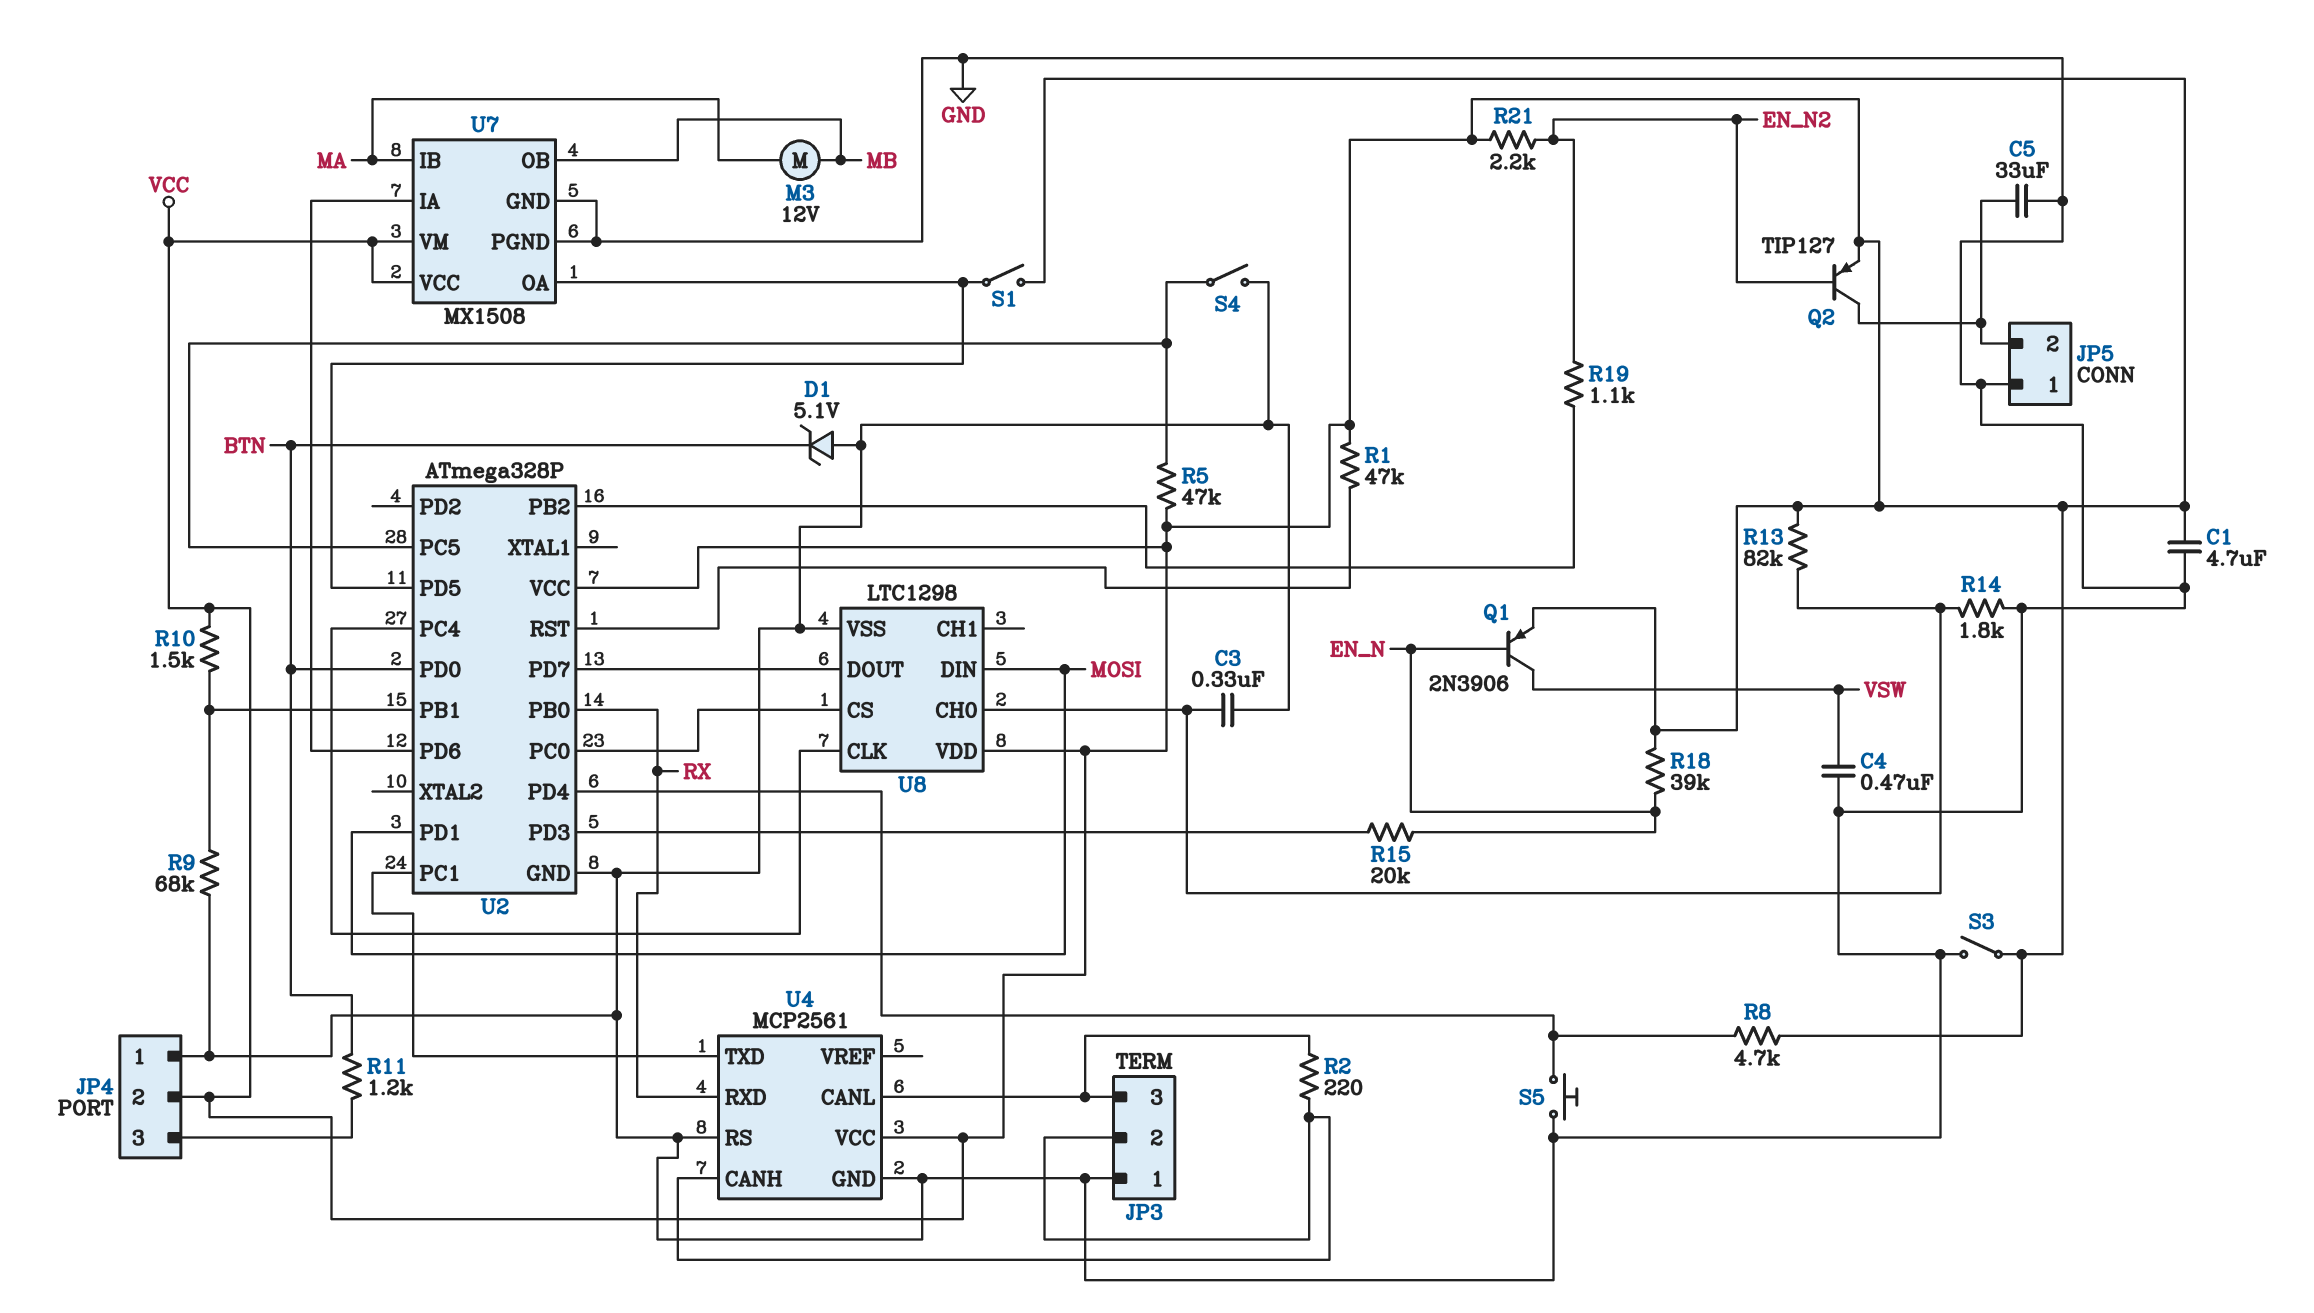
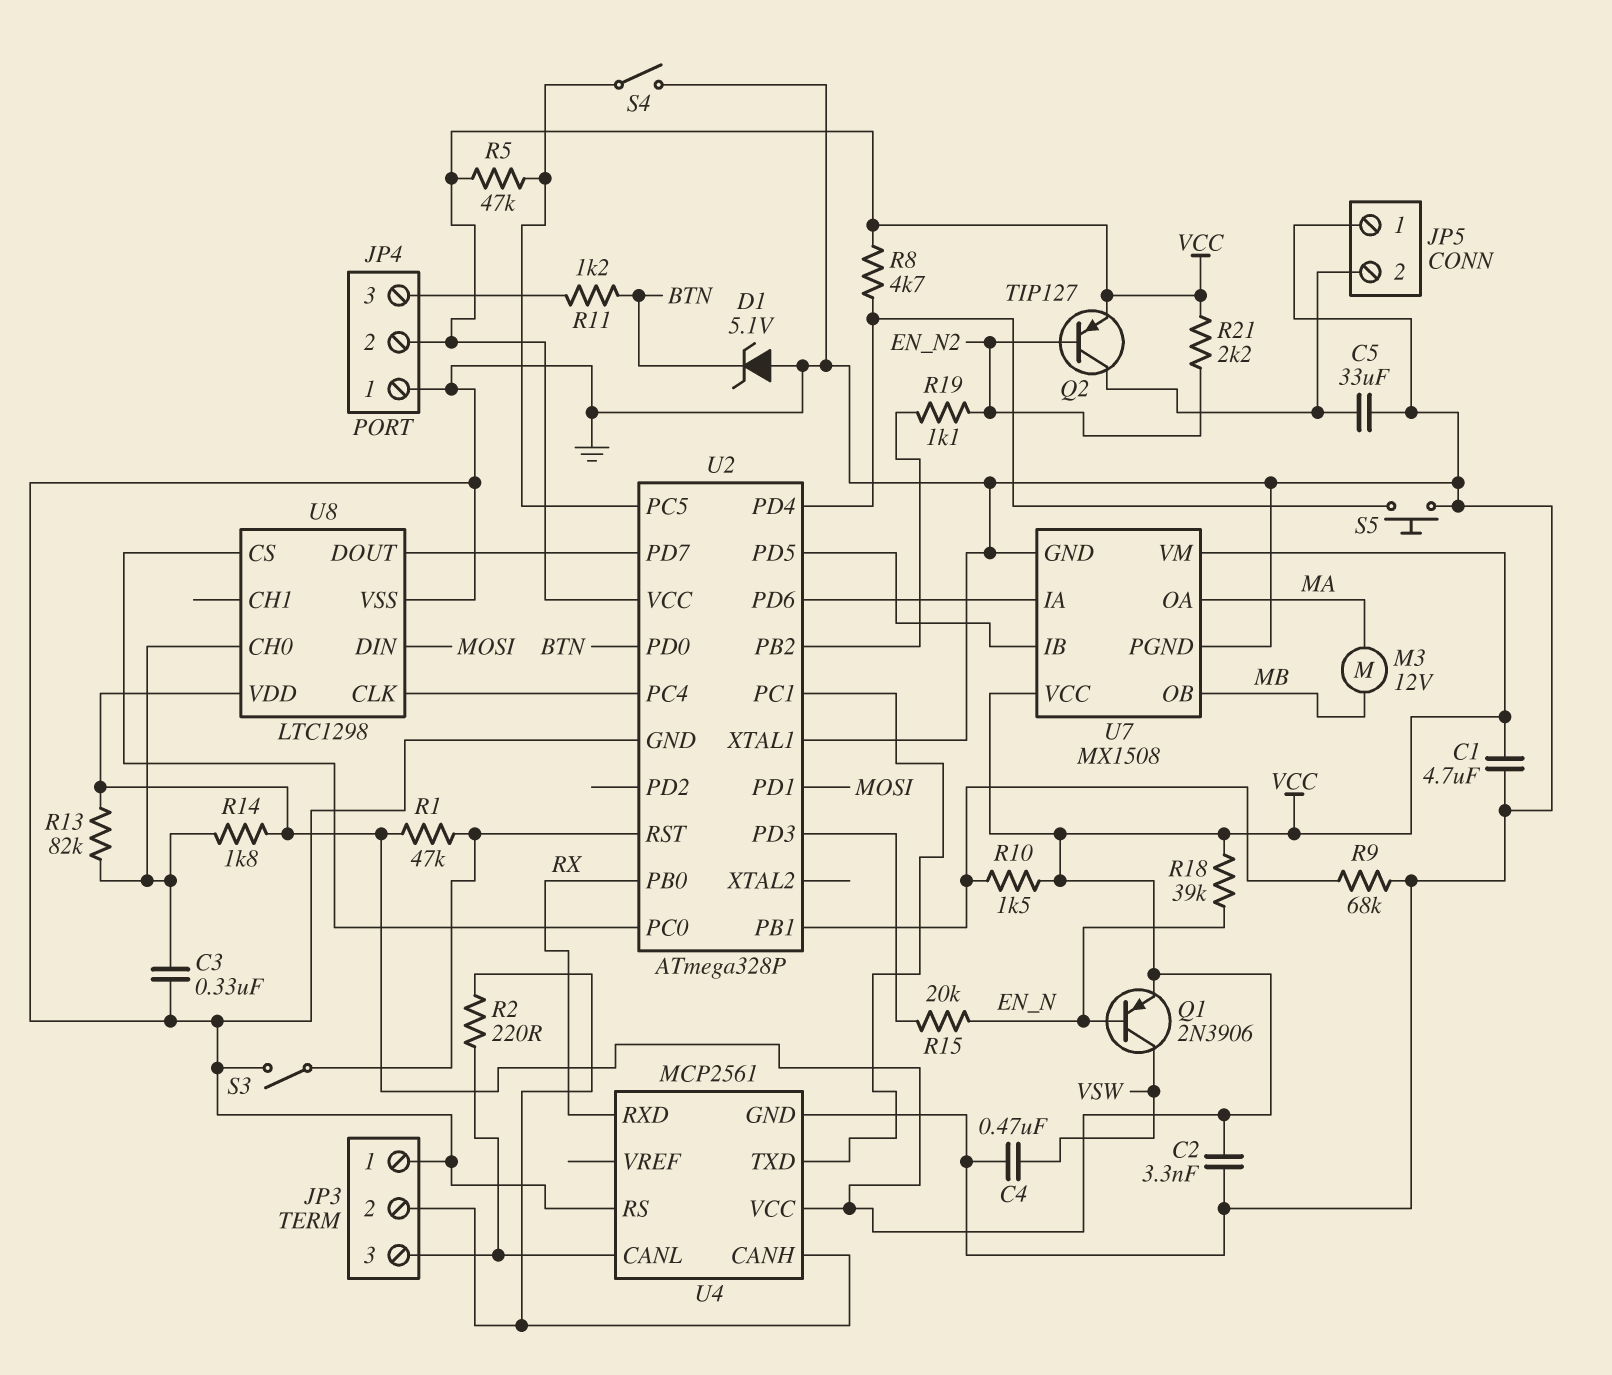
C2: none -> 3.3nF (GND, VCC)
R14: 1.8k (GND, U8/CH0) -> 1.8k (U8/CH0, VCC)
S1: switch (U2/PD5, VCC) -> none
S3: switch (GND, VCC) -> switch (GND, U2/RST)
U2 pin XTAL1: none -> GND
U7 pin IB: MA -> U2/PD5
U7 pin OA: U2/PD5 -> MA

